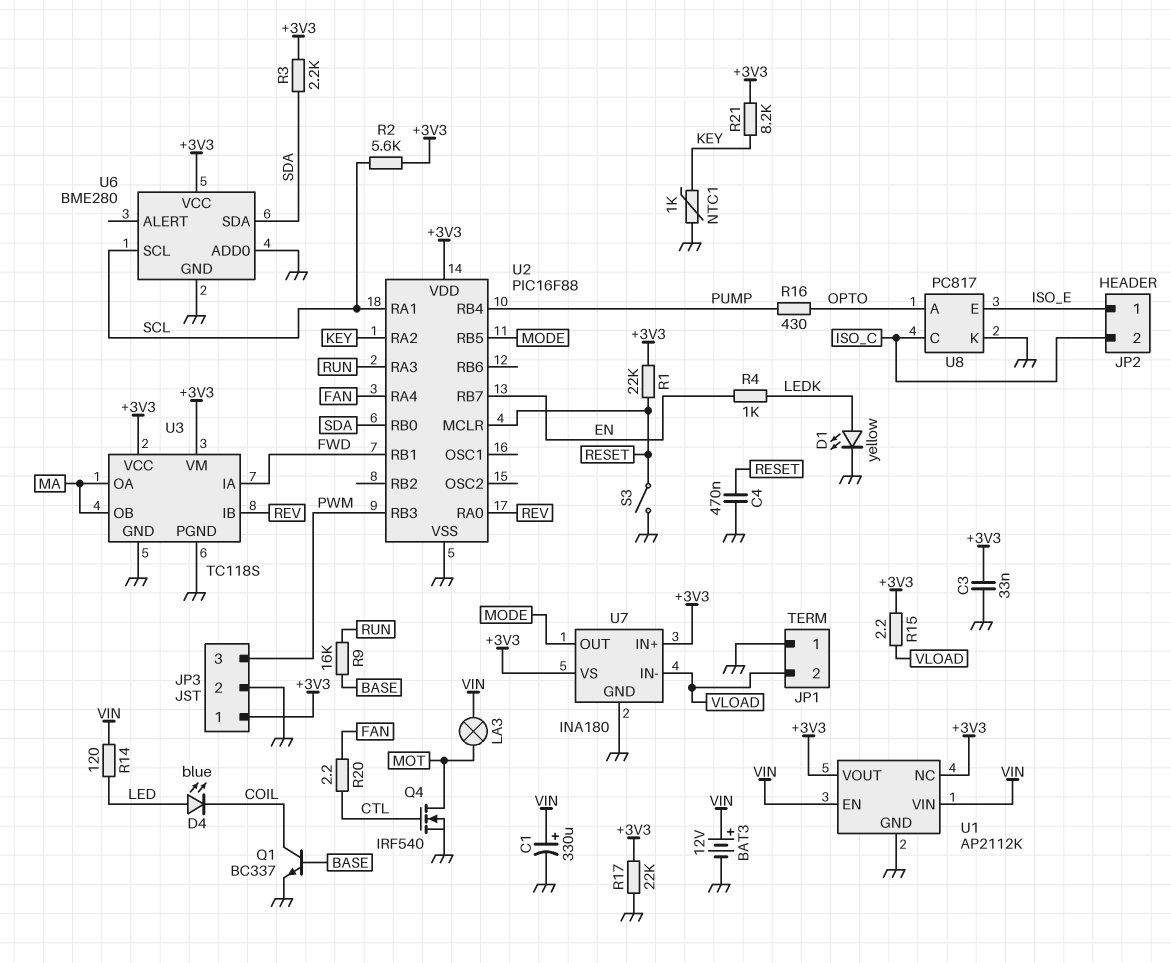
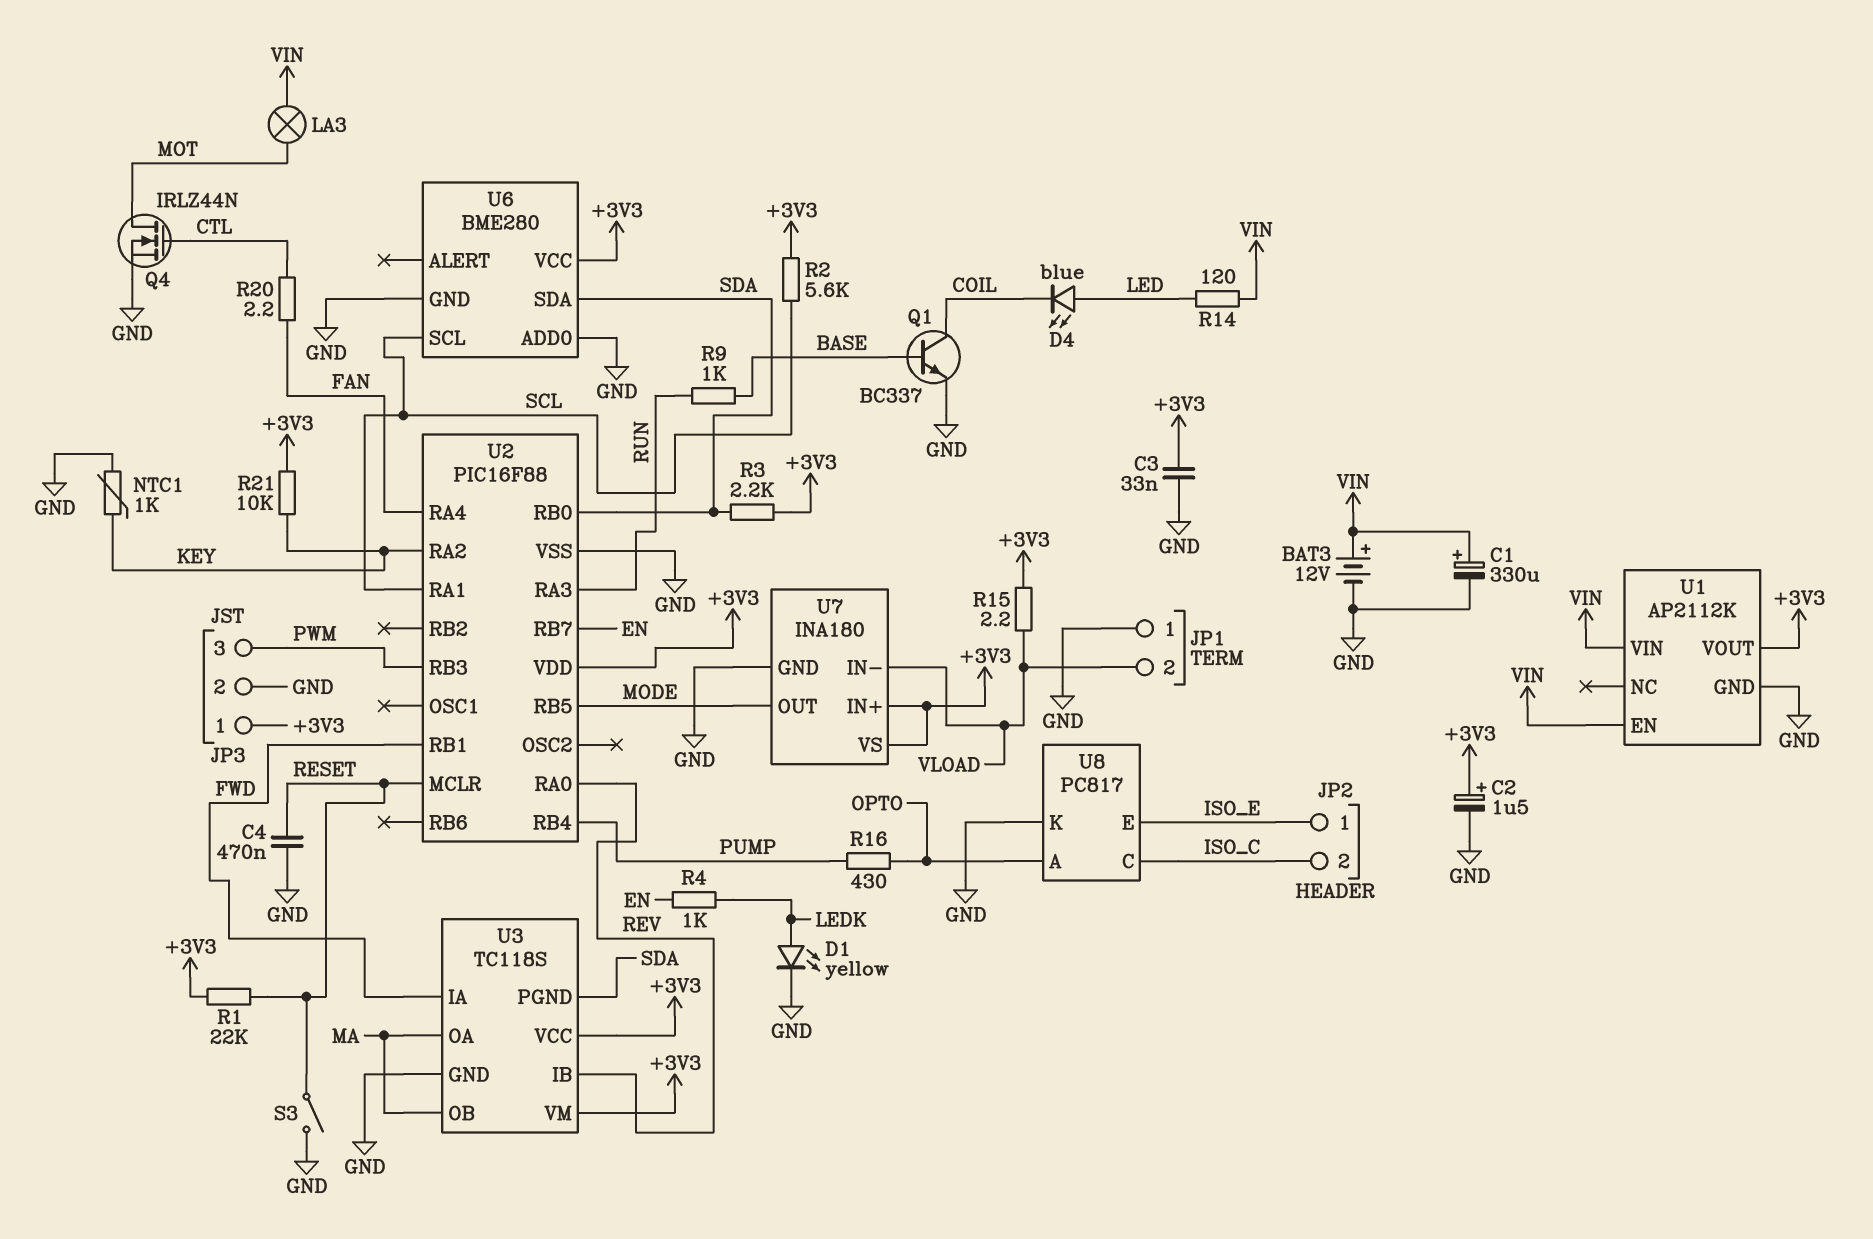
C2: none -> 1.5uF (plus +3V3, minus GND)
Q4: NMOS IRF540 (G CTL, D MOT, S GND) -> NMOS IRLZ44N (G CTL, D MOT, S GND)
R9: 16k (BASE, RUN) -> 1k (BASE, RUN)
R17: 22k (+3V3, GND) -> none
R21: 8.2k (+3V3, KEY) -> 10k (+3V3, KEY)
U1 pin NC: +3V3 -> none
U3 pin PGND: GND -> SDA

